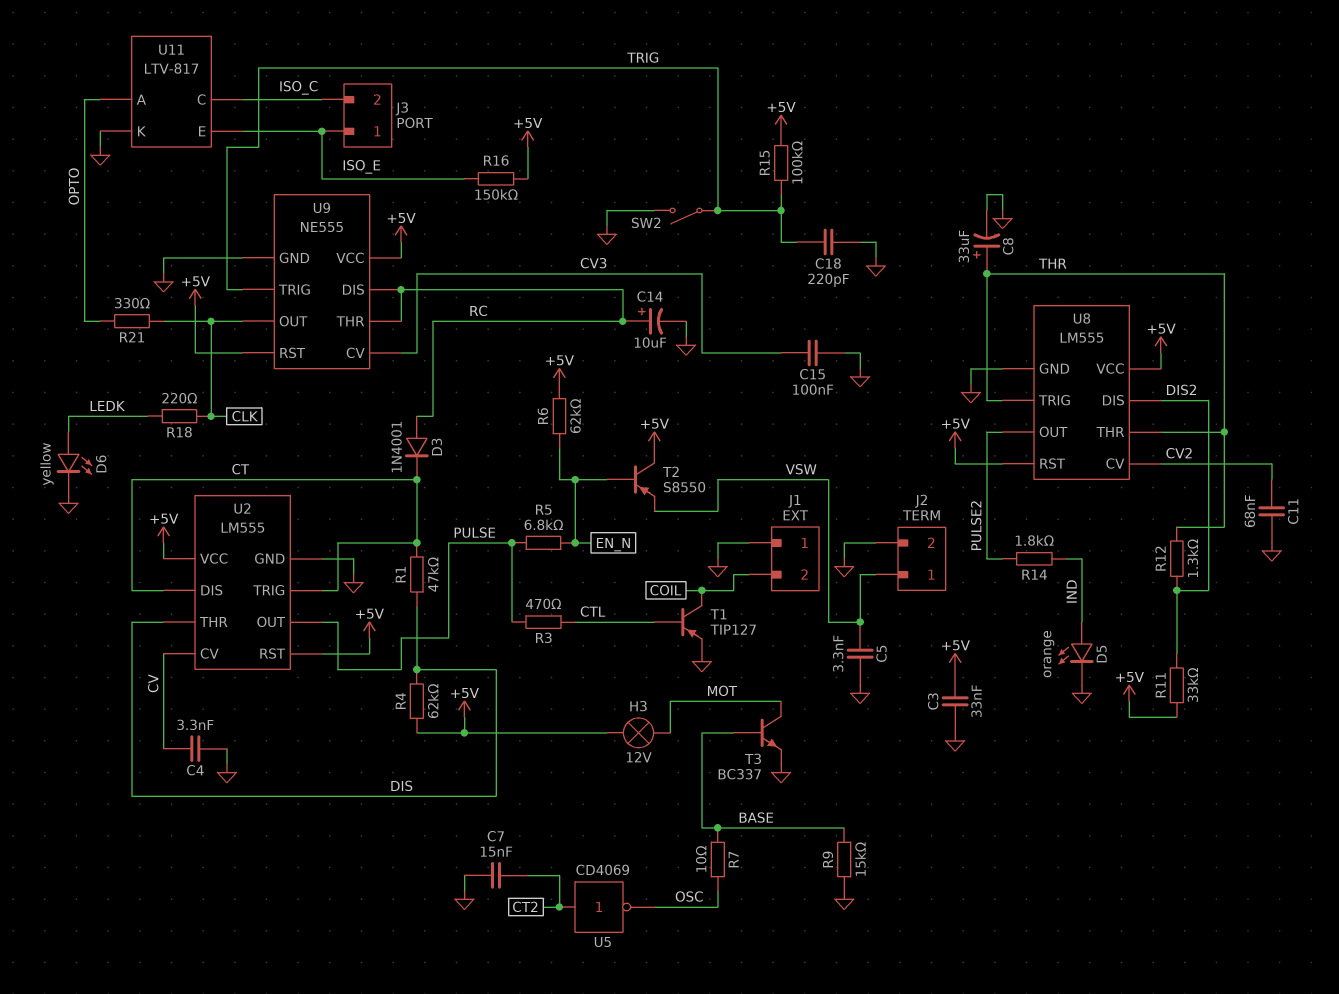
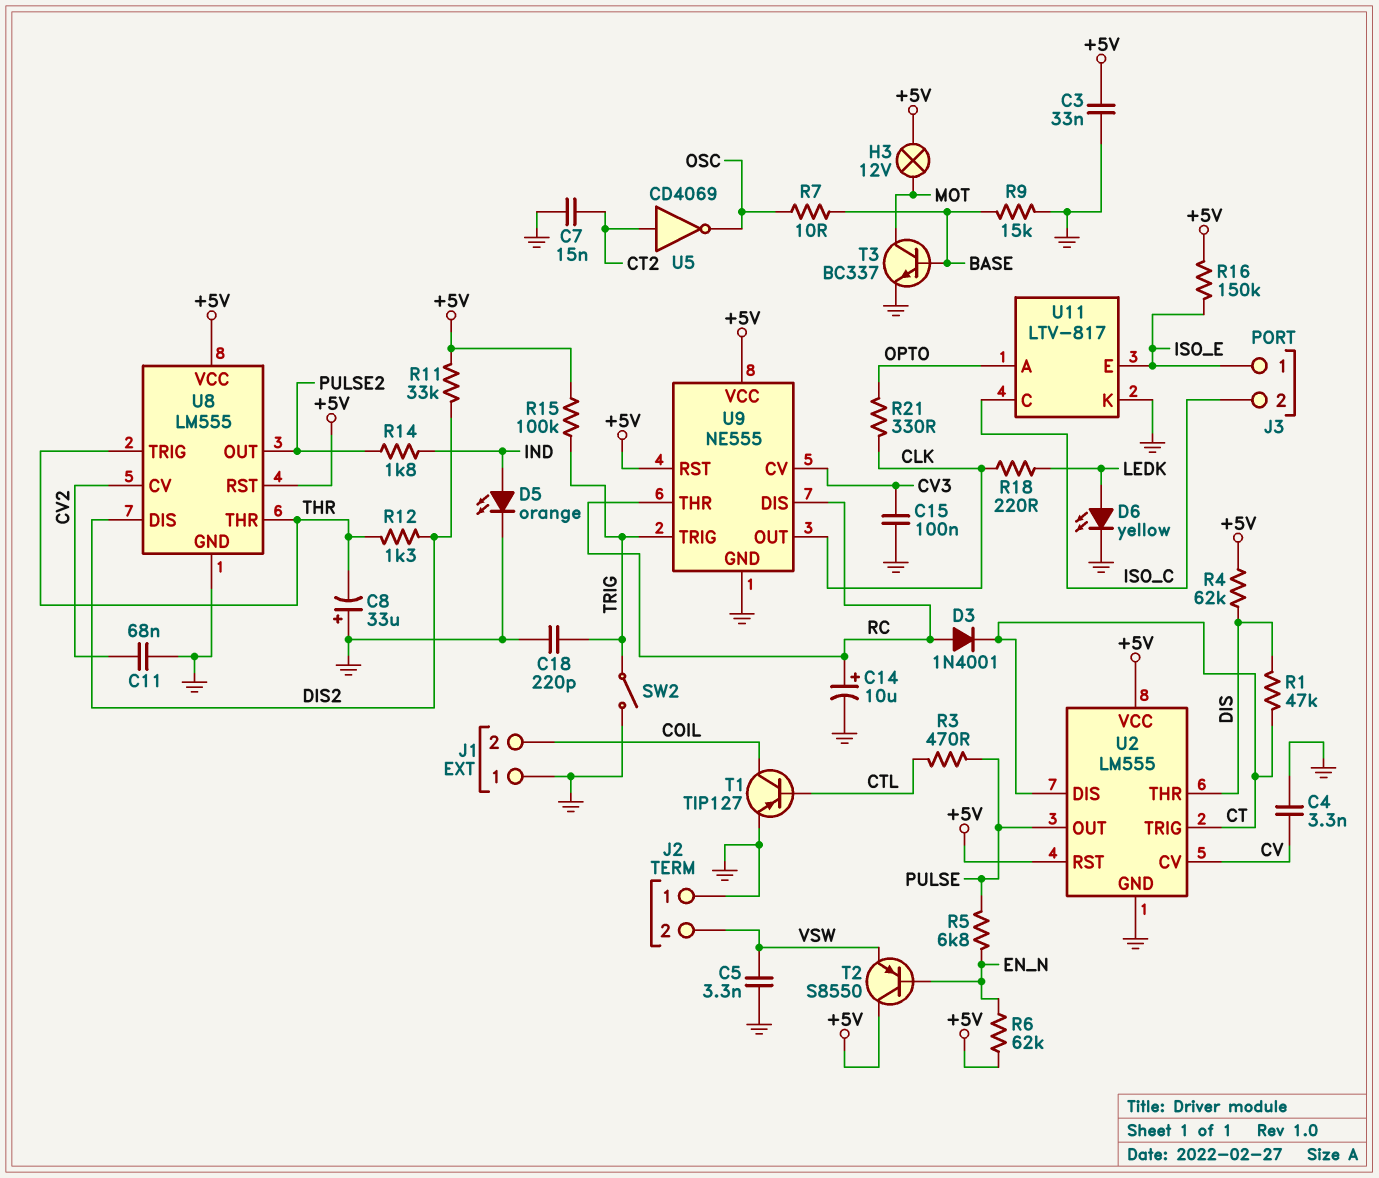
C8: 33uF (plus THR, minus GND) -> 33uF (plus GND, minus THR)
J2 pin 1: VSW -> GND
J2 pin 2: GND -> VSW

